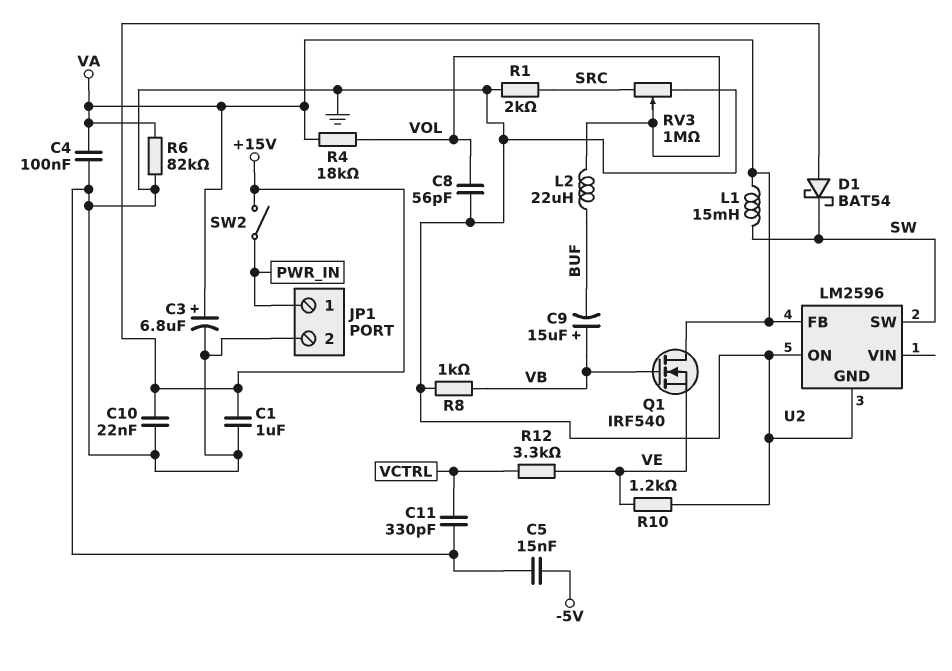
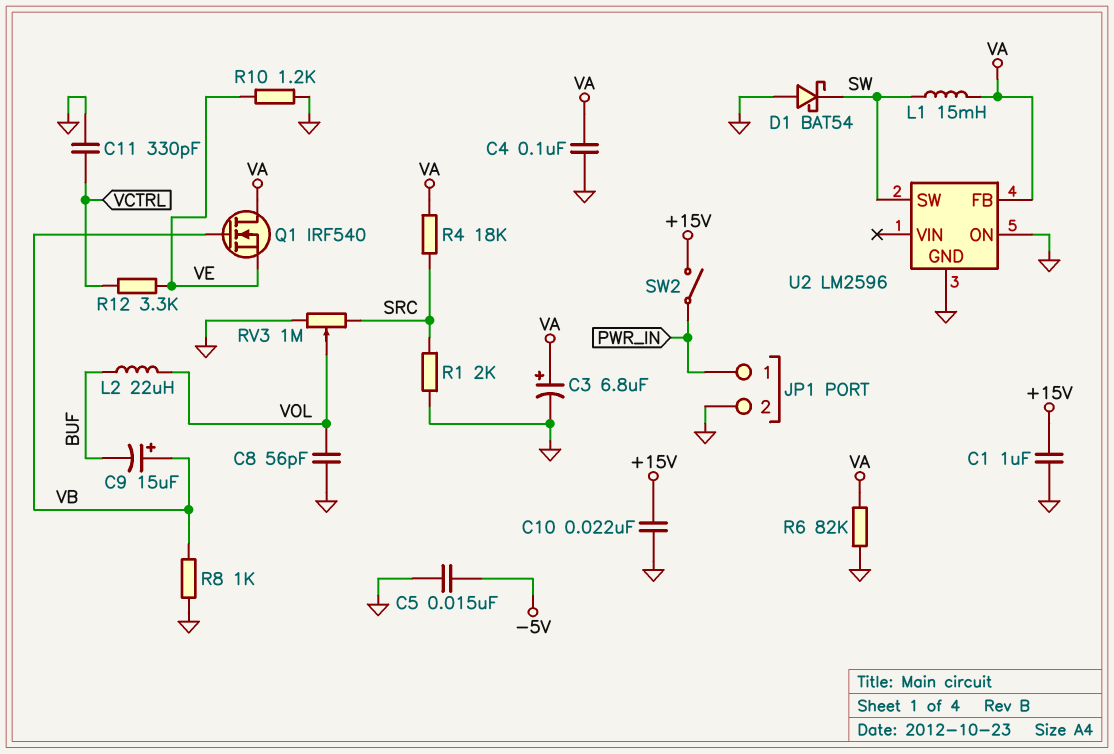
D1: schottky BAT54 (A +15V, K SW) -> schottky BAT54 (A GND, K SW)
R4: 18k (VA, VOL) -> 18k (SRC, VA)

